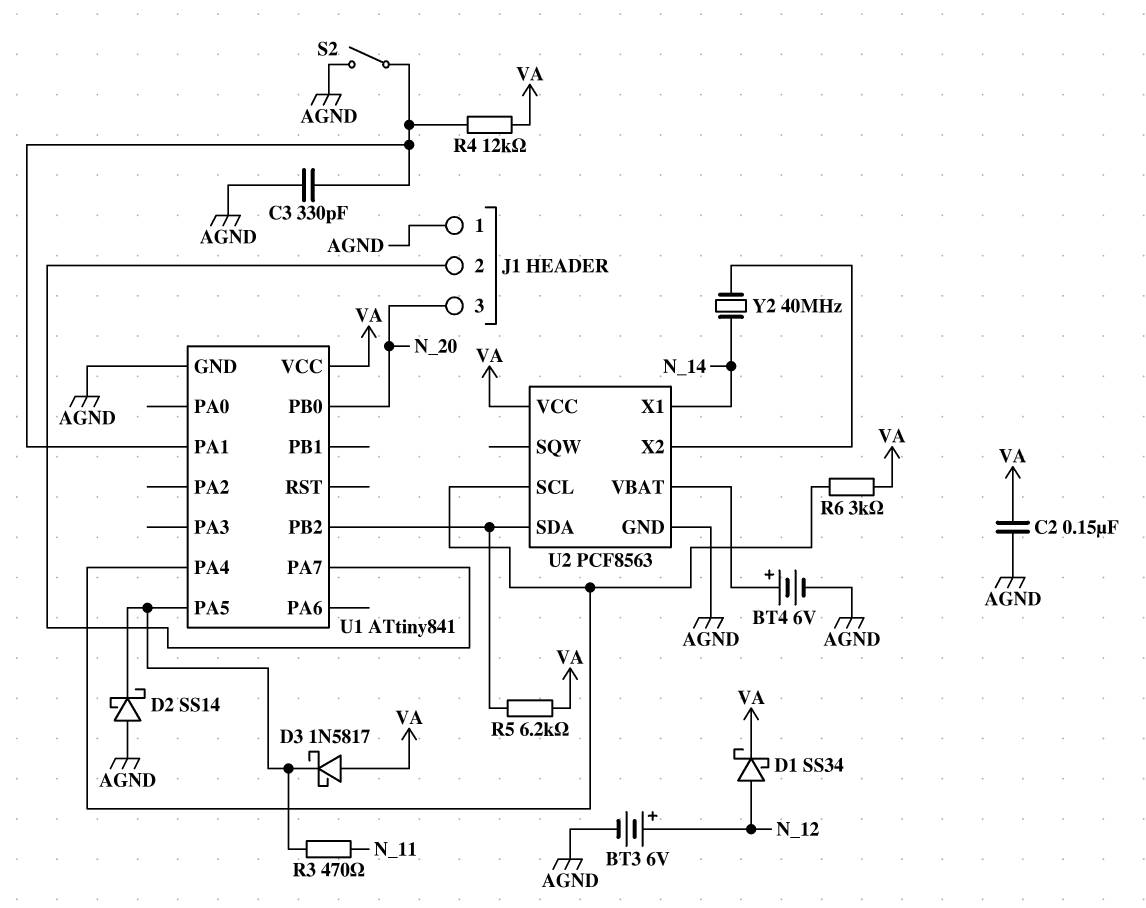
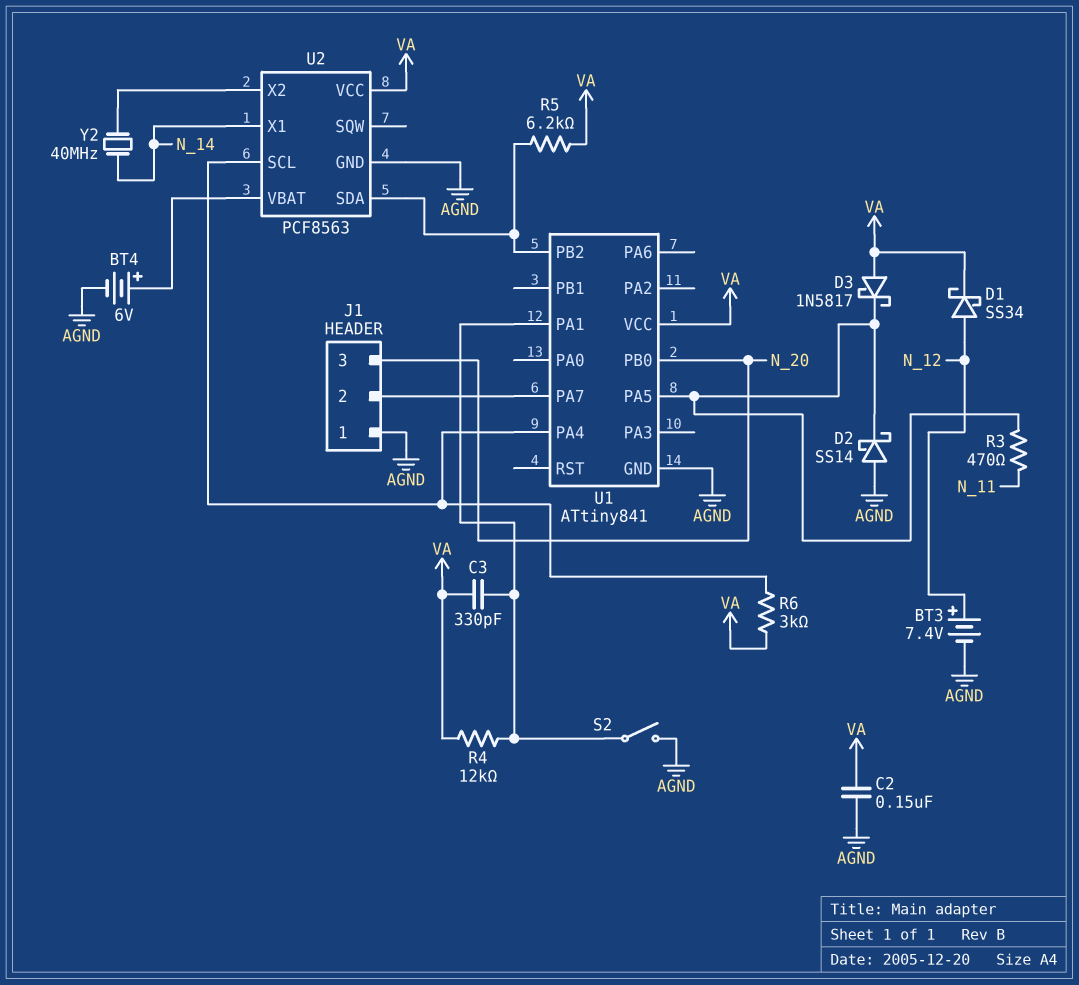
BT3: 6V (plus N_12, minus AGND) -> 7.4V (plus N_12, minus AGND)
C3: 330pF (AGND, U1/PA1) -> 330pF (U1/PA1, VA)

